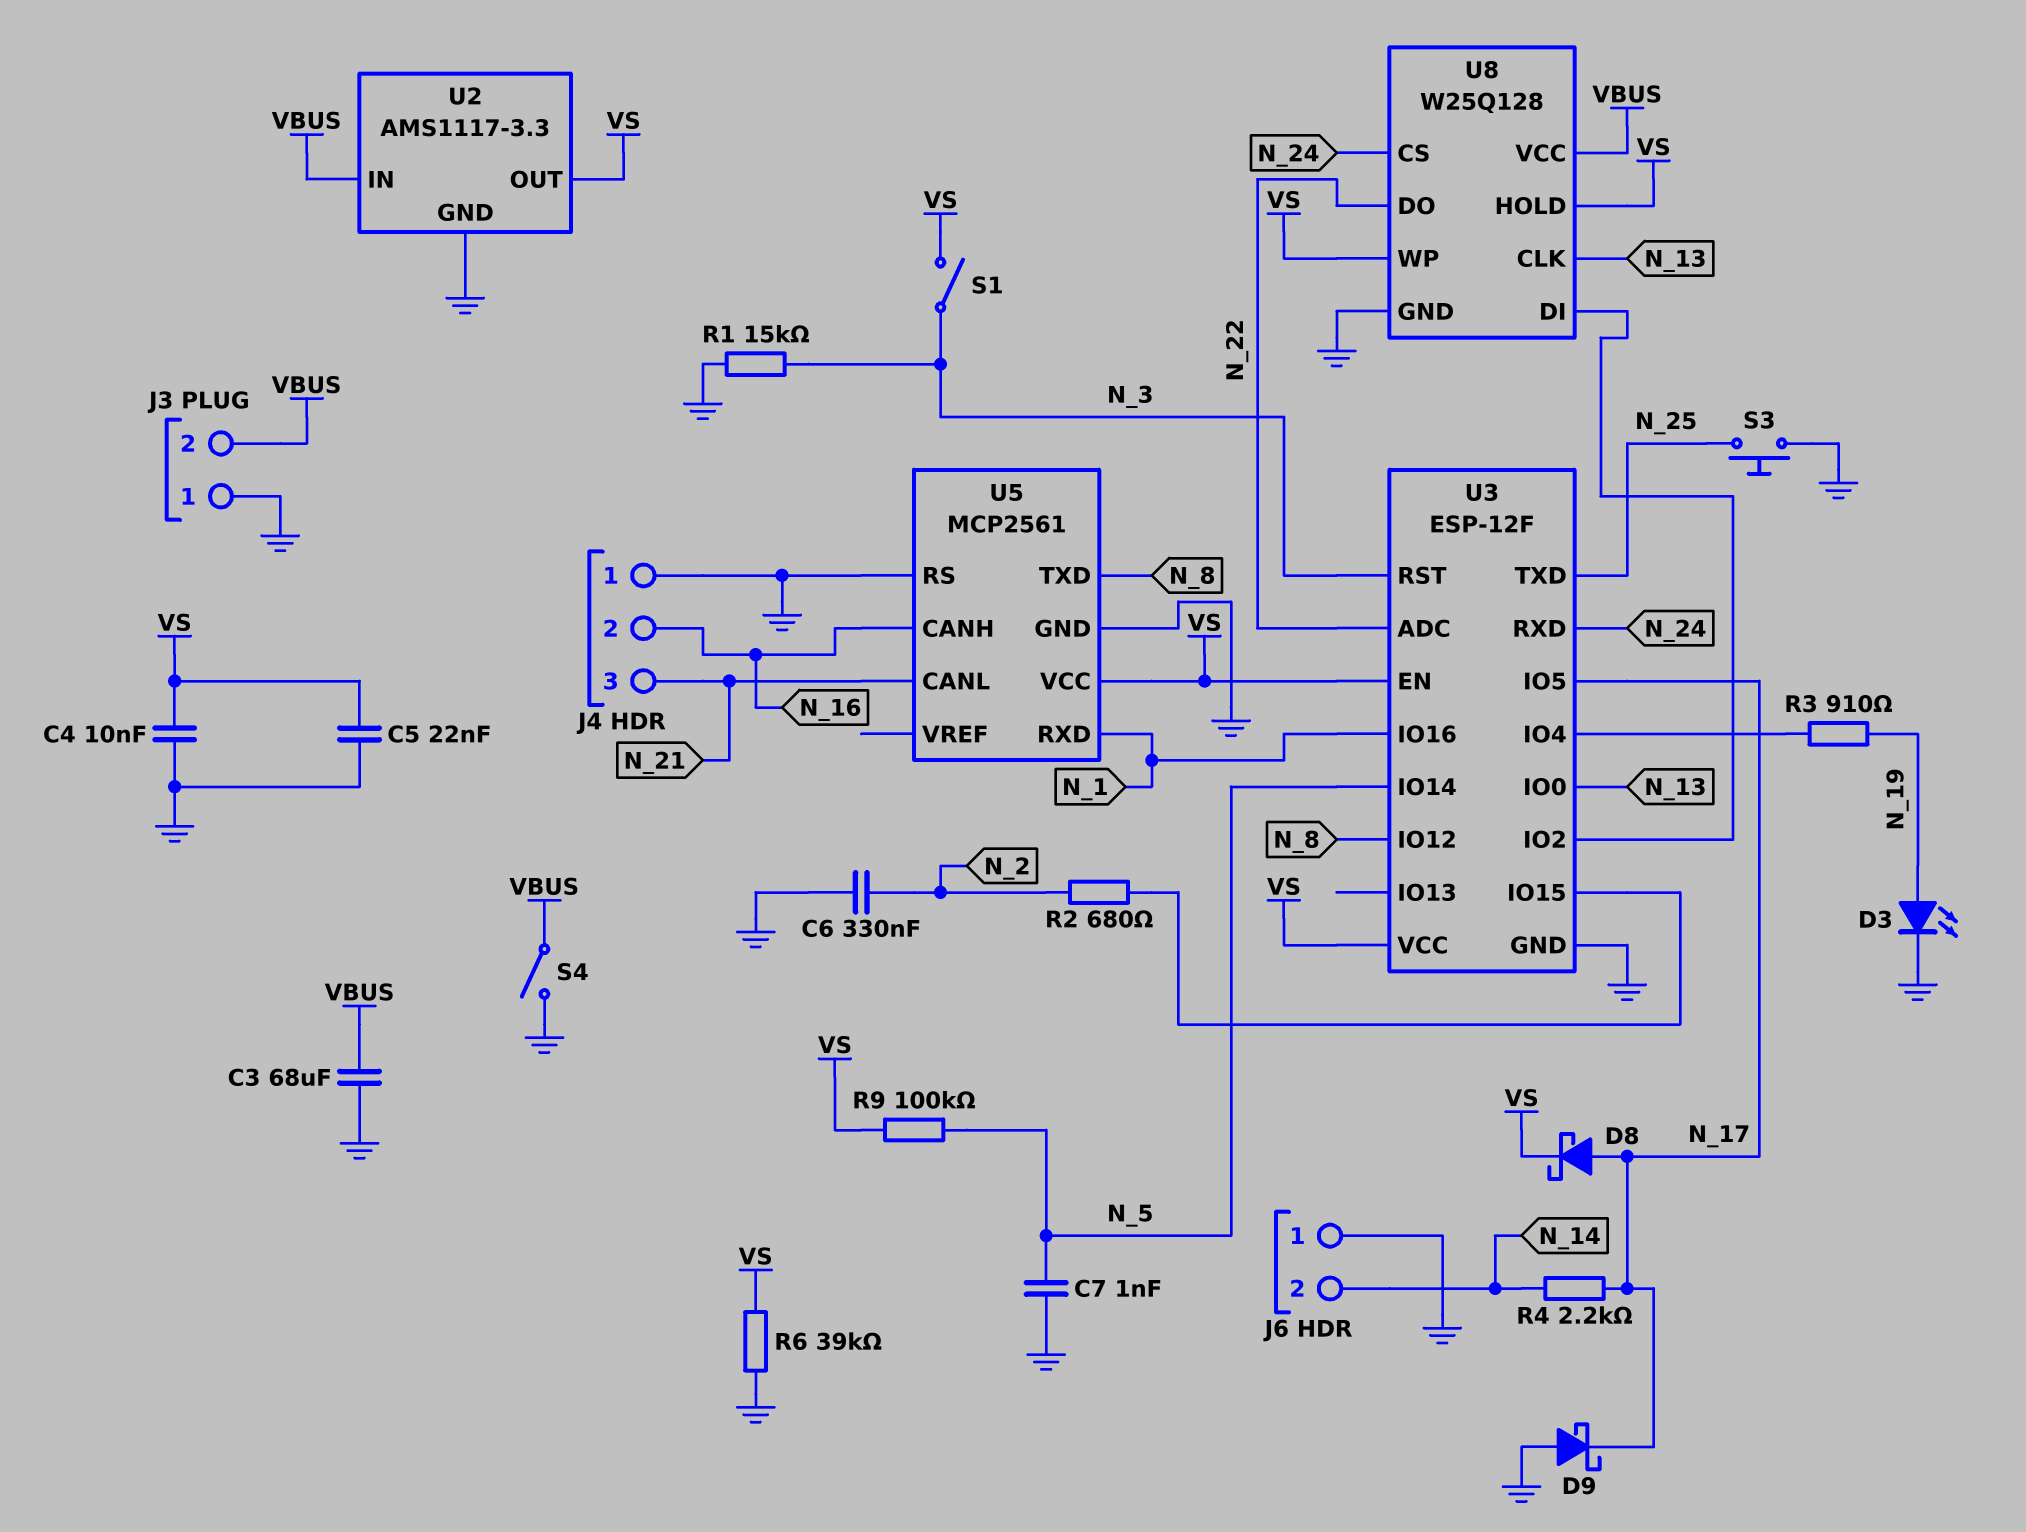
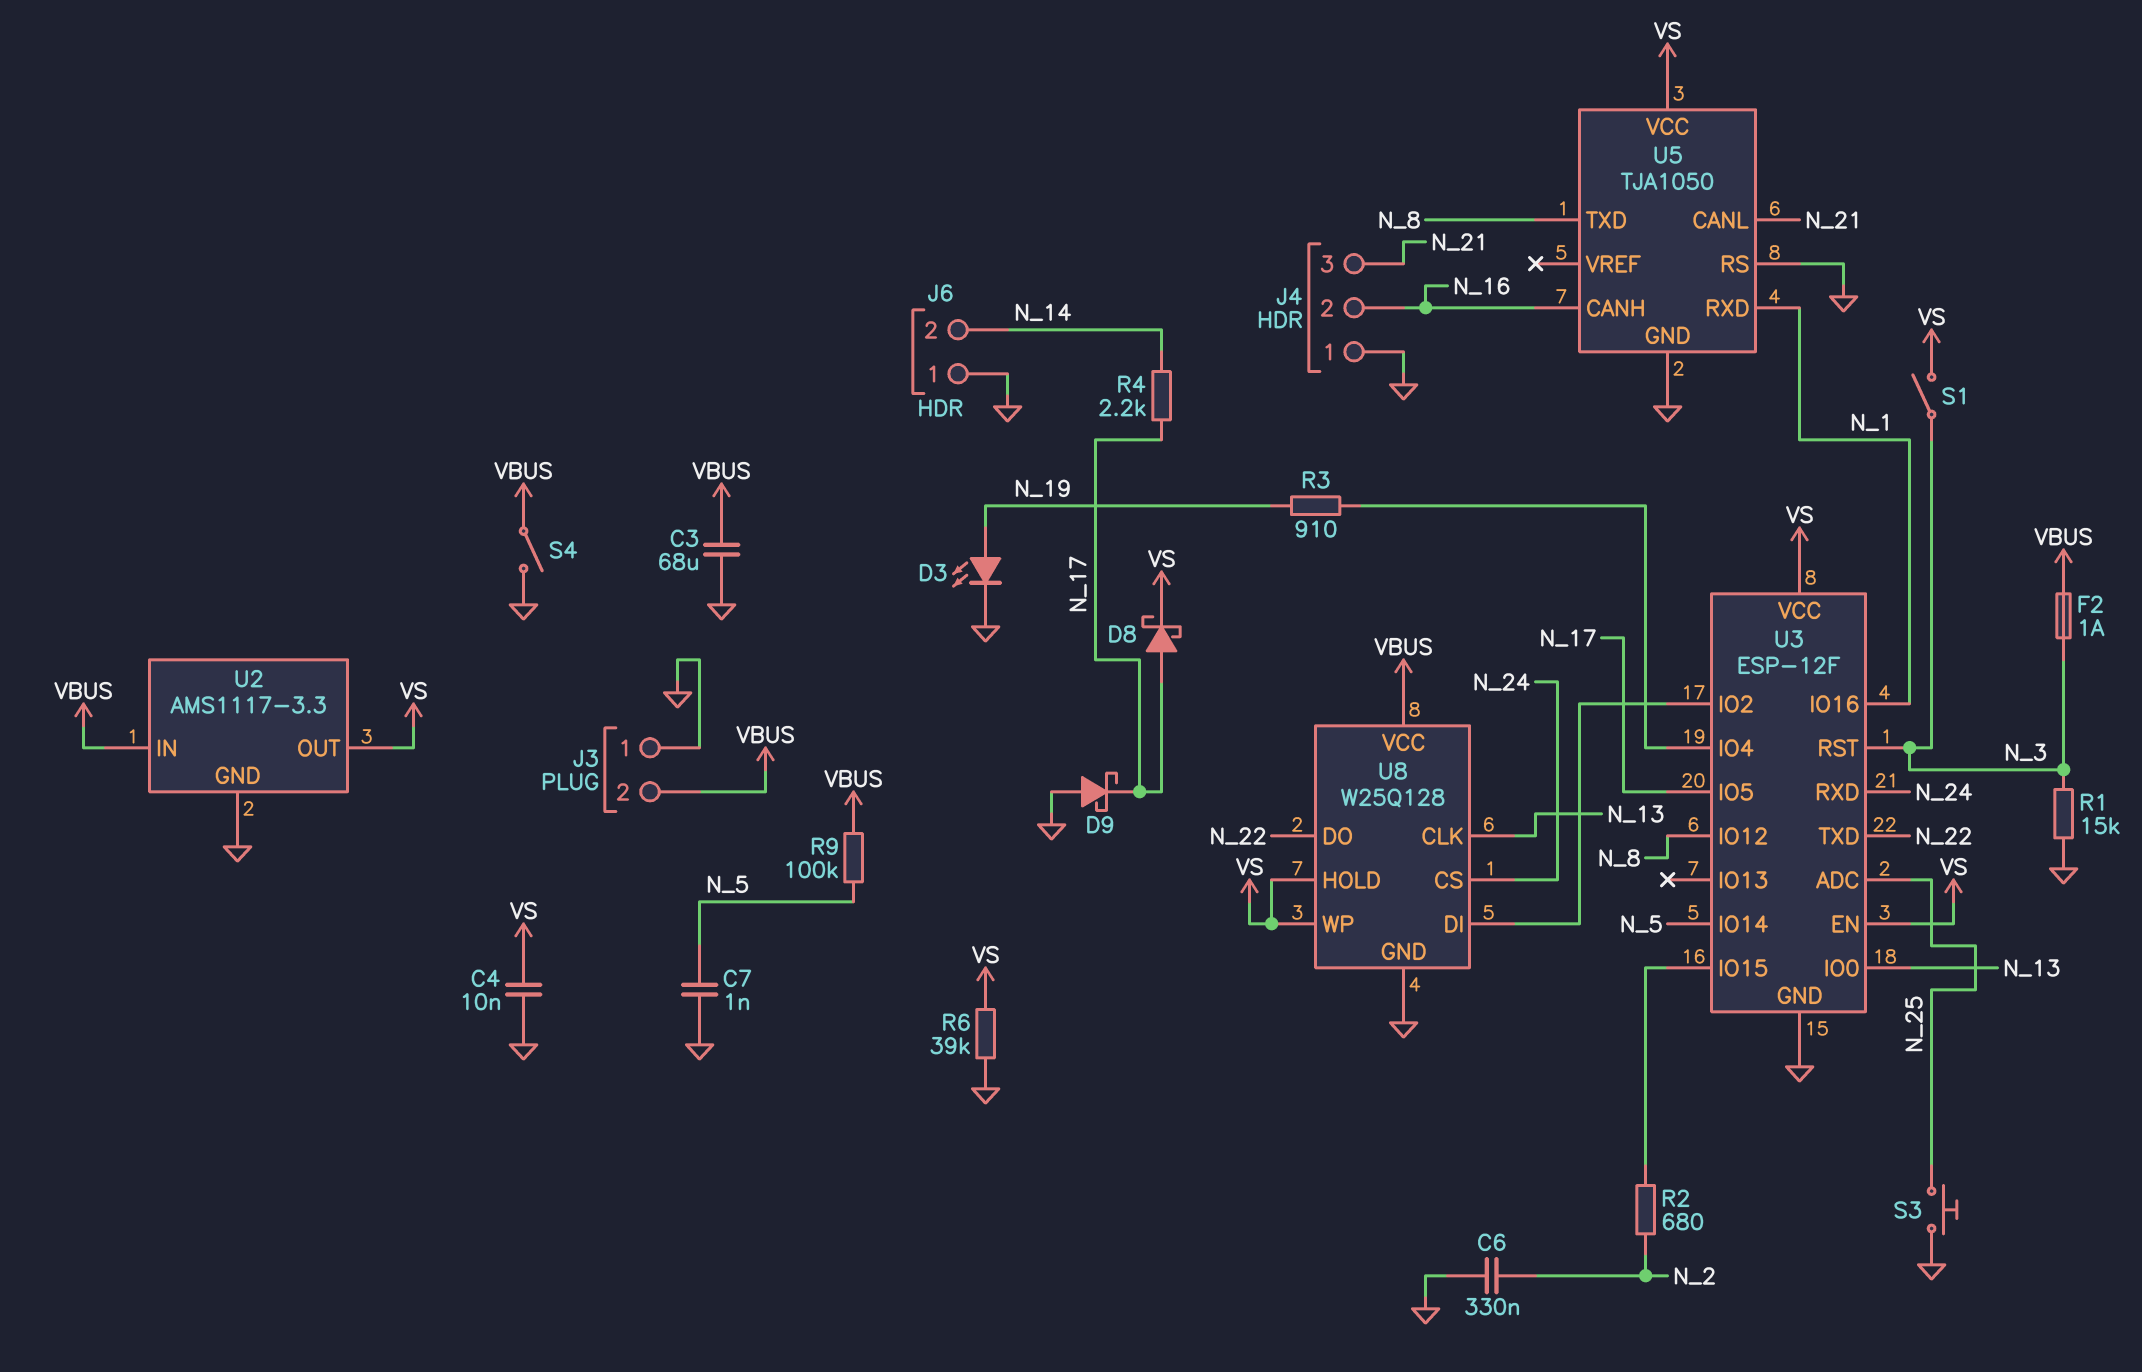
C5: 22nF (GND, VS) -> none
F2: none -> 1A (N_3, VBUS)
R9: 100k (N_5, VS) -> 100k (N_5, VBUS)
U3 pin ADC: N_22 -> N_25
U3 pin TXD: N_25 -> N_22
U5: MCP2561 -> TJA1050

